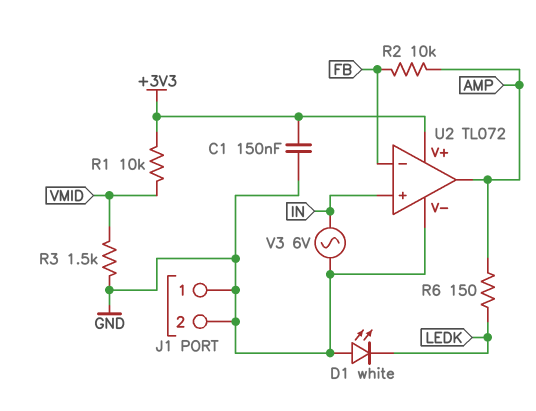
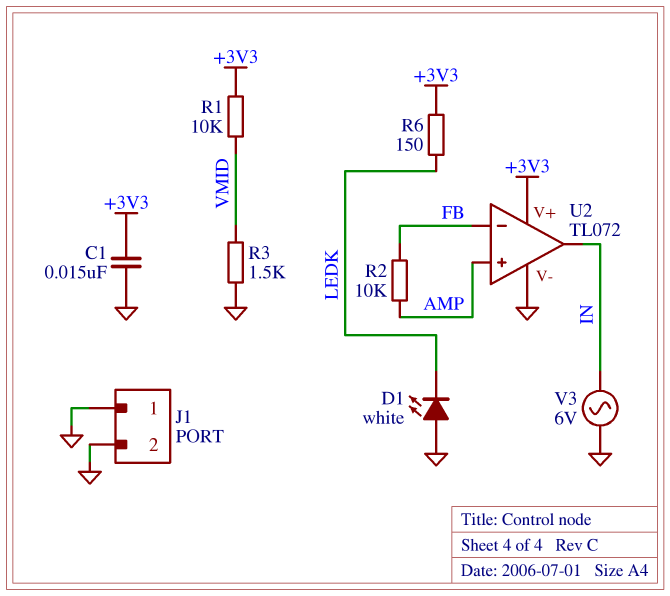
C1: 150nF (+3V3, GND) -> 15nF (+3V3, GND)
R6: 150 (AMP, LEDK) -> 150 (+3V3, LEDK)
U2 pin in+: IN -> AMP
U2 pin out: AMP -> IN

